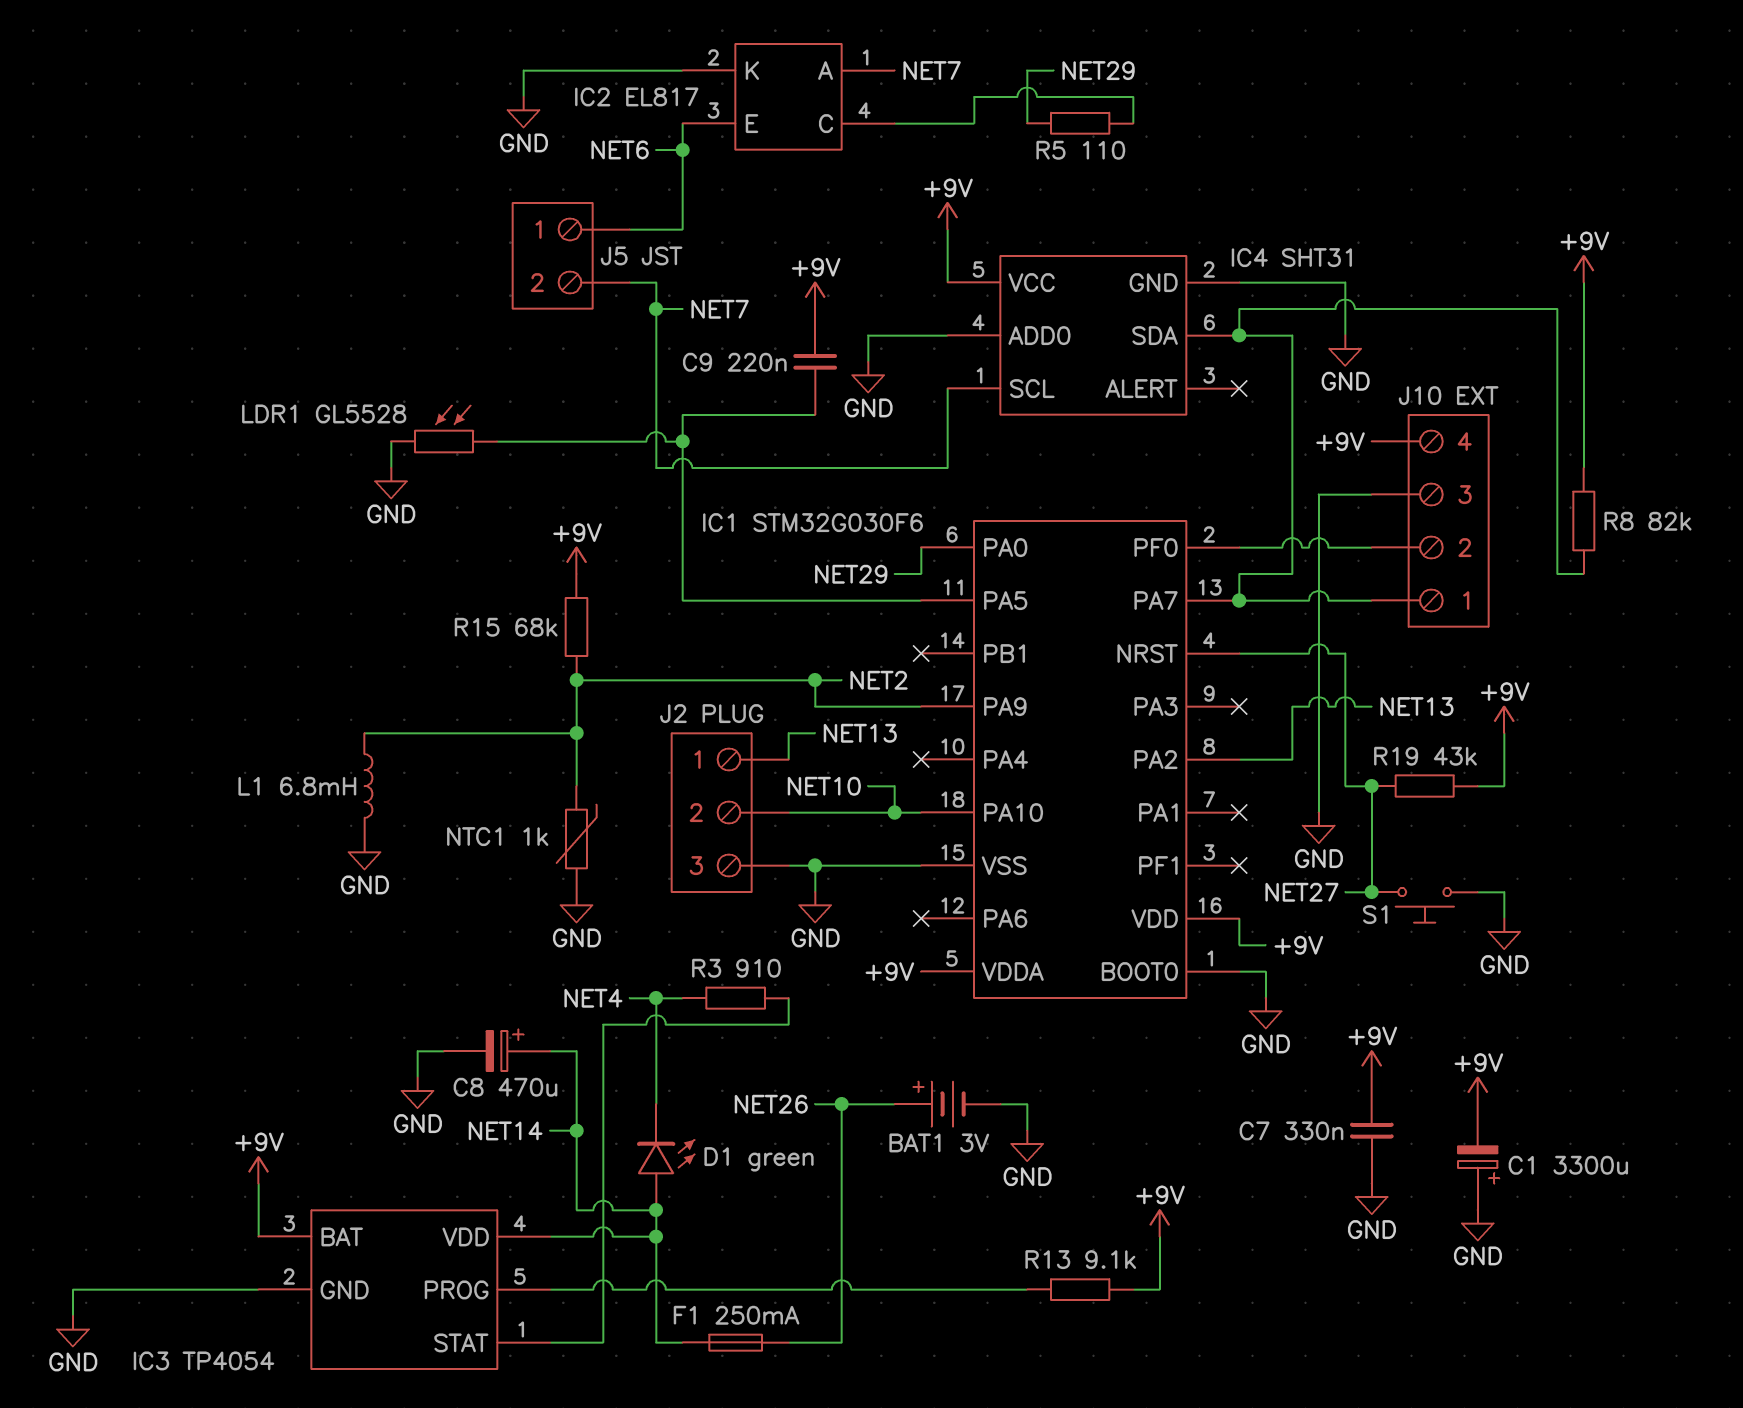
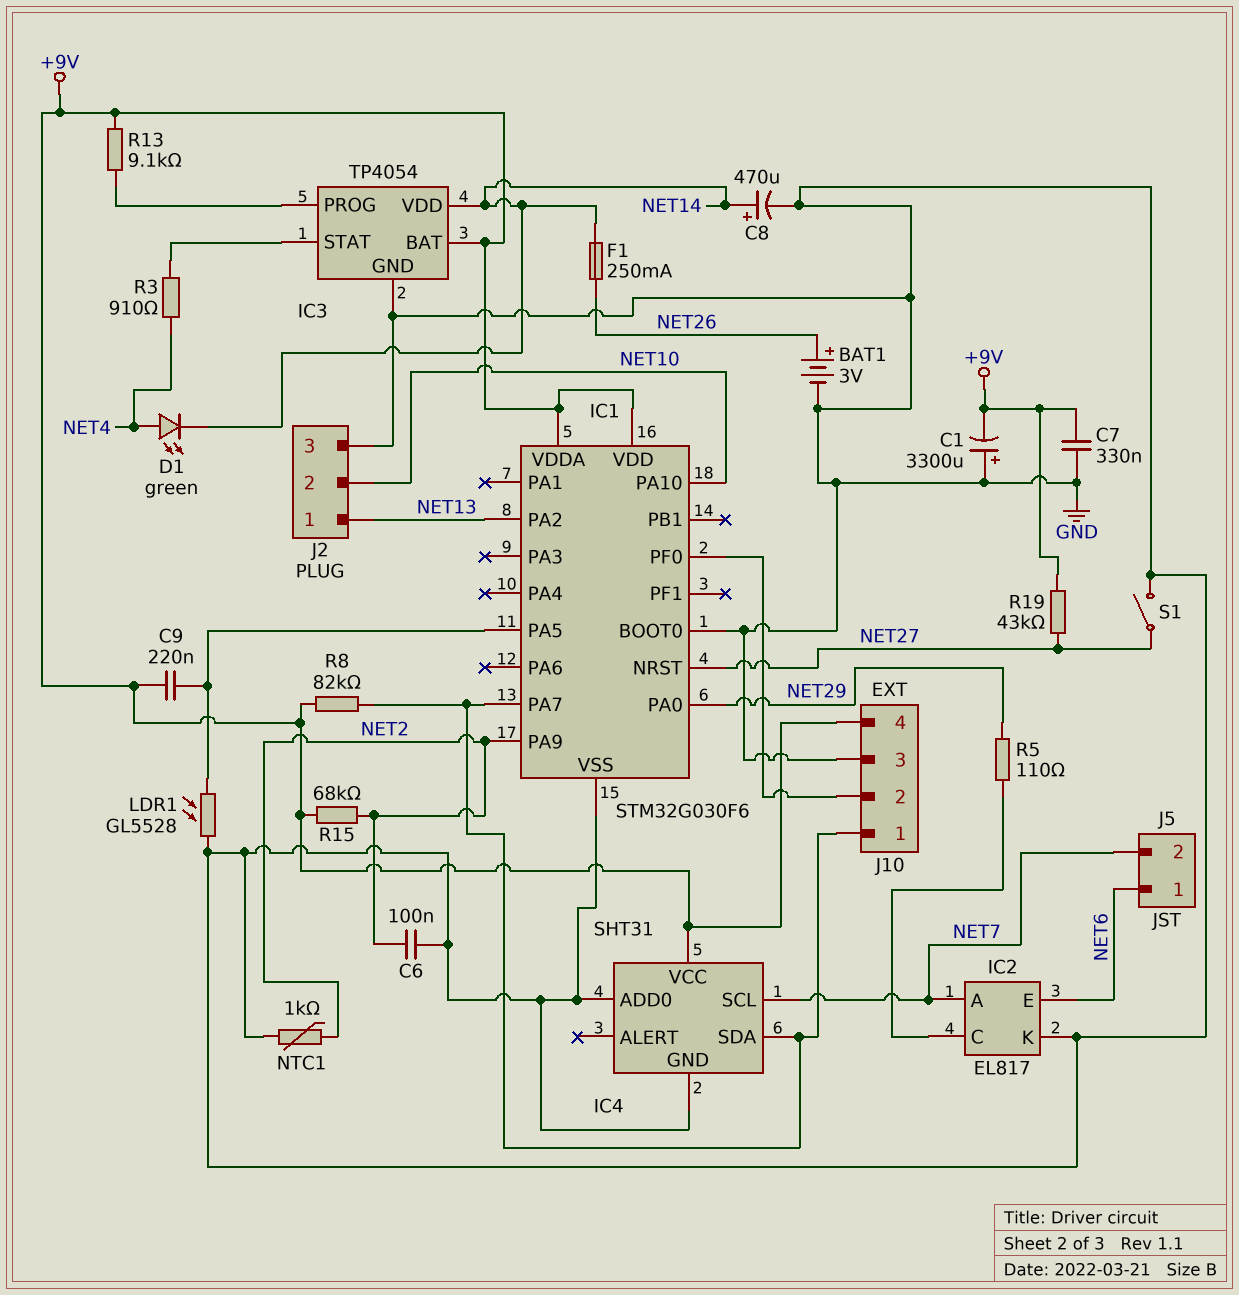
C6: none -> 100nF (GND, NET2)
D1: LED green (A NET14, K NET4) -> LED green (A NET4, K NET14)
L1: 6.8mH (GND, NET2) -> none
S1: button (GND, NET27) -> switch (GND, NET27)

